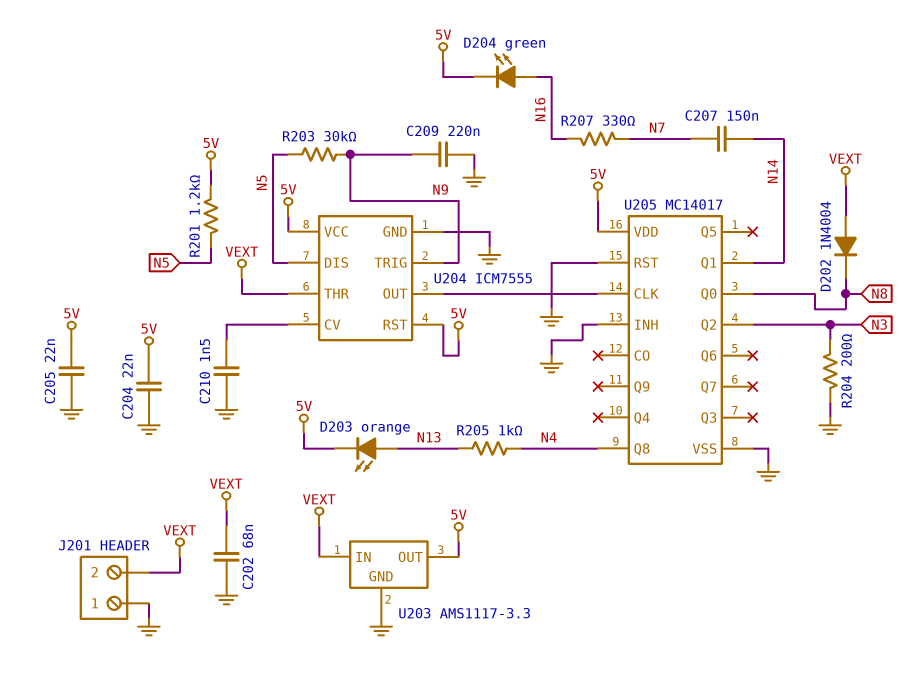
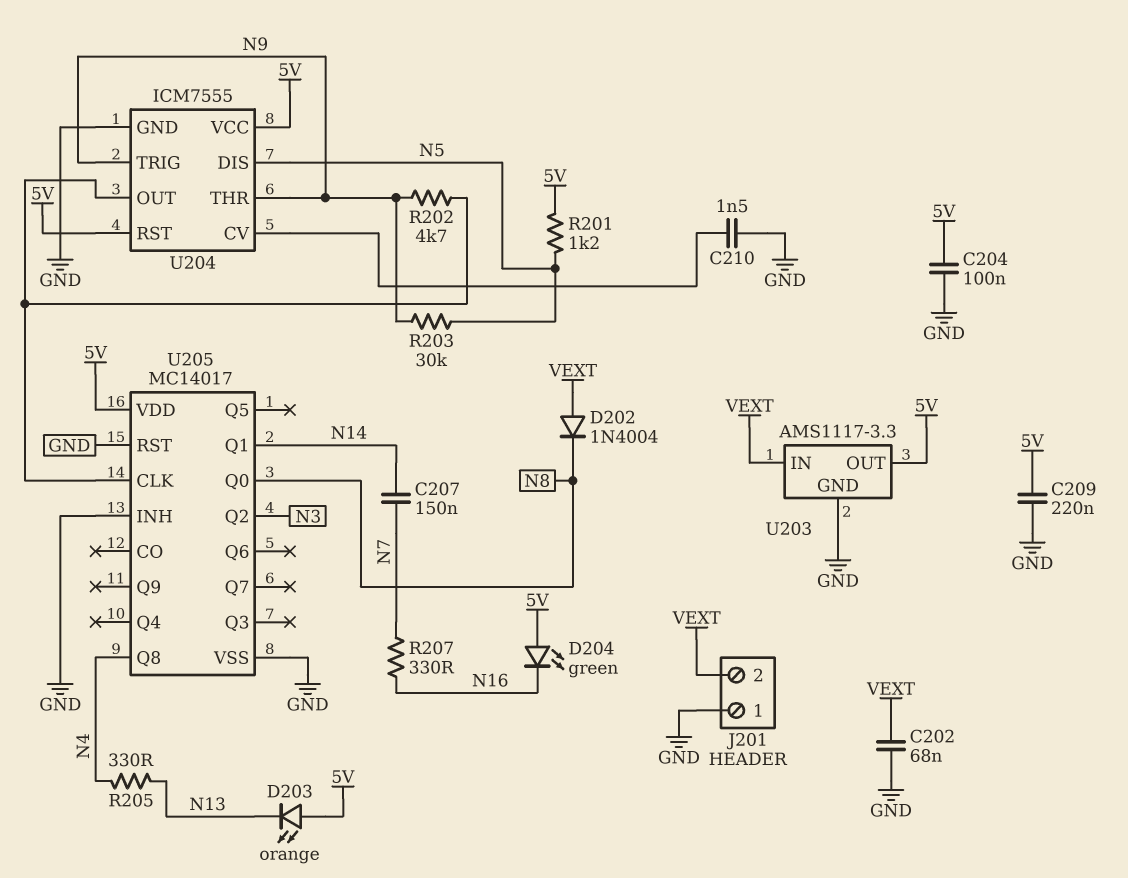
C204: 22nF (5V, GND) -> 100nF (5V, GND)
C205: 22nF (5V, GND) -> none
C209: 220nF (GND, N9) -> 220nF (5V, GND)
D203: LED orange (A N13, K 5V) -> LED orange (A 5V, K N13)
D204: LED green (A N16, K 5V) -> LED green (A 5V, K N16)
R202: none -> 4.7k (N9, U204/OUT)
R204: 200 (GND, N3) -> none
R205: 1k (N4, N13) -> 330 (N4, N13)
U204 pin THR: VEXT -> N9

